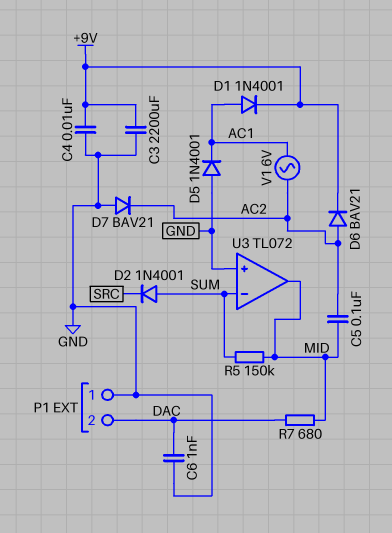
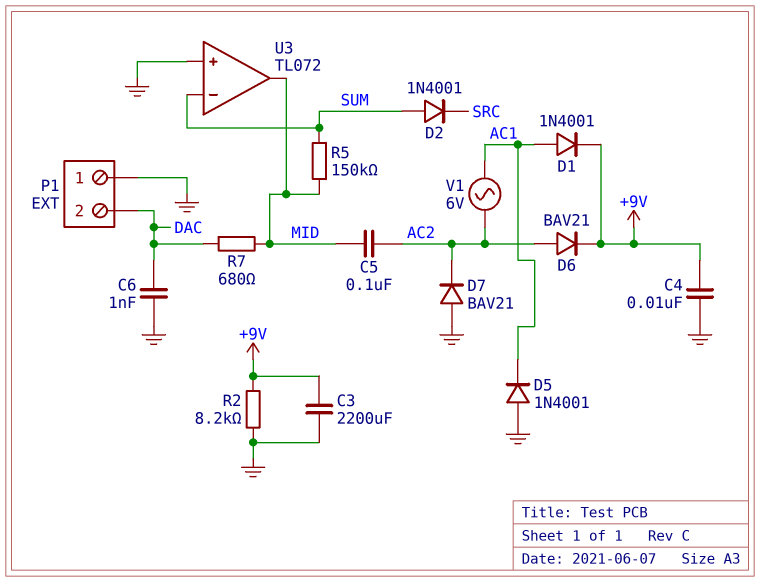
R2: none -> 8.2k (+9V, GND)

